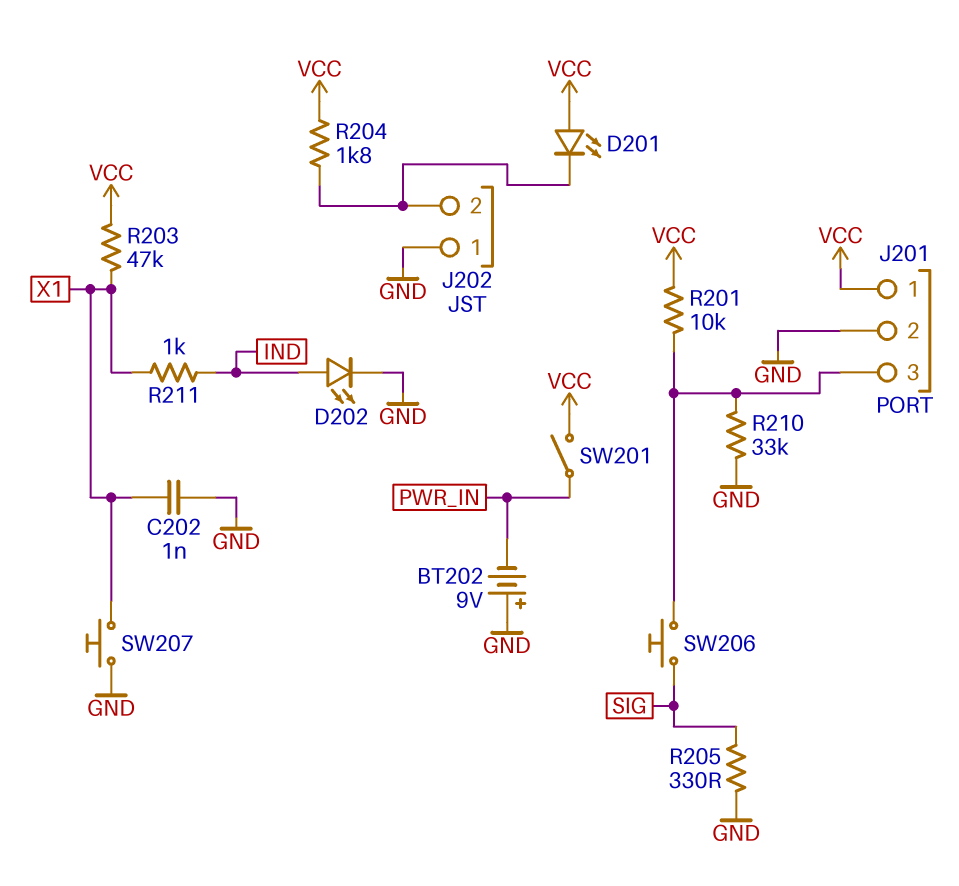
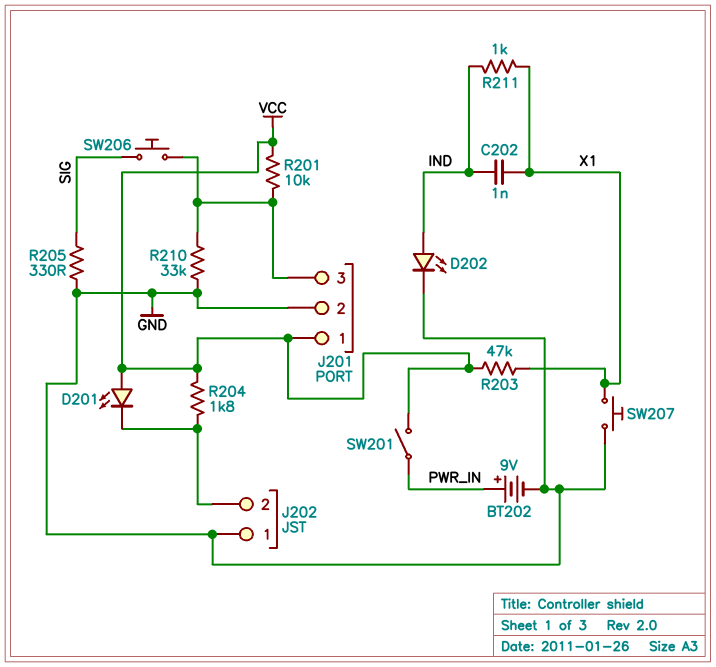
BT202: 9V (plus GND, minus PWR_IN) -> 9V (plus PWR_IN, minus GND)
C202: 1nF (GND, X1) -> 1nF (IND, X1)

